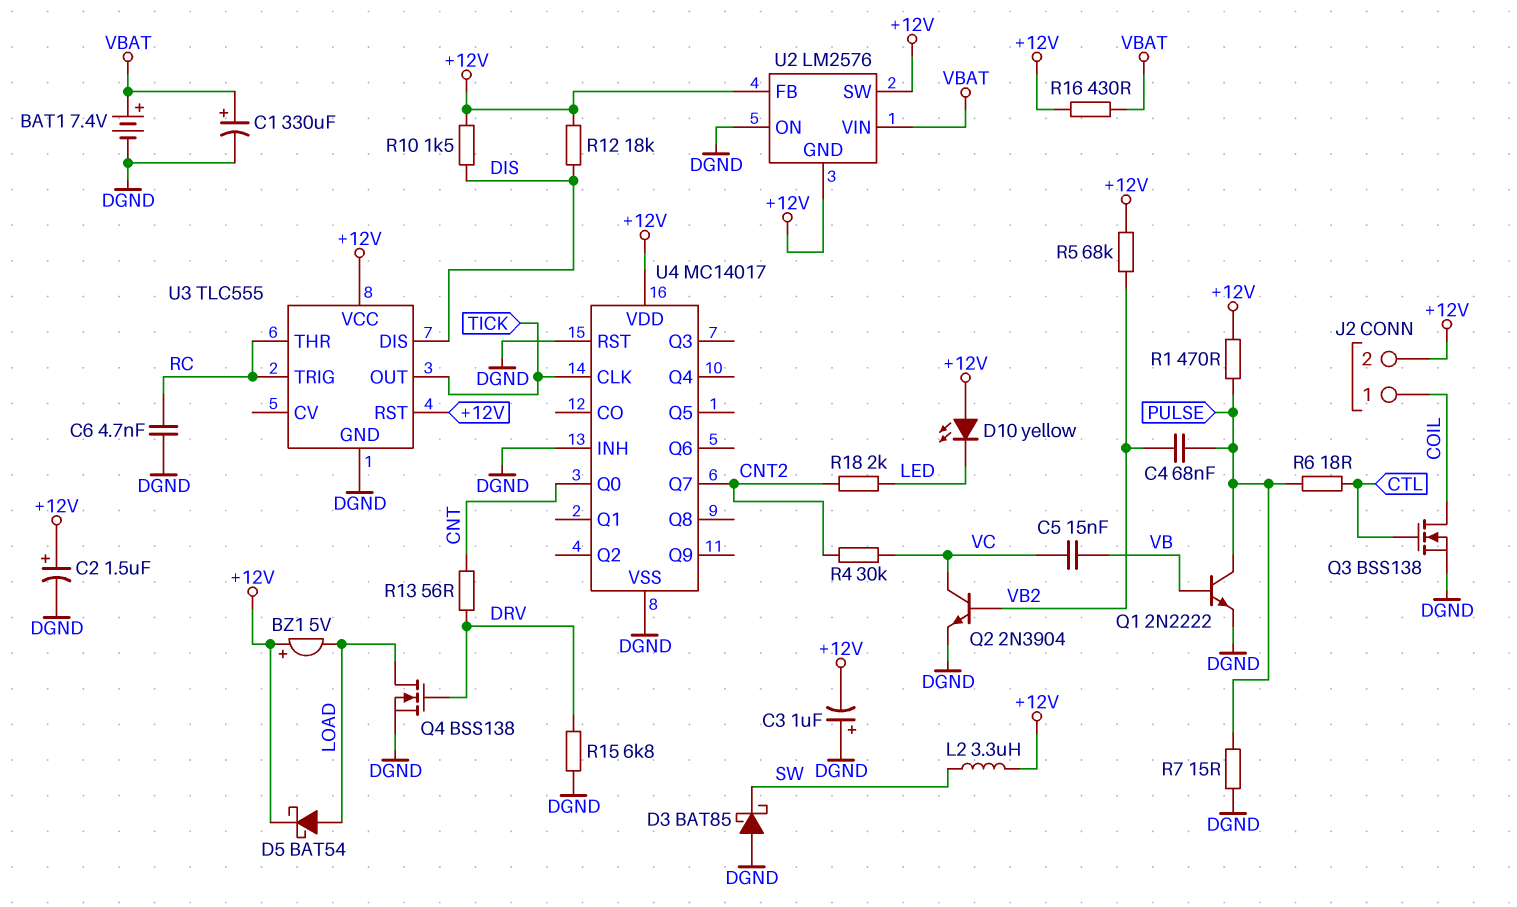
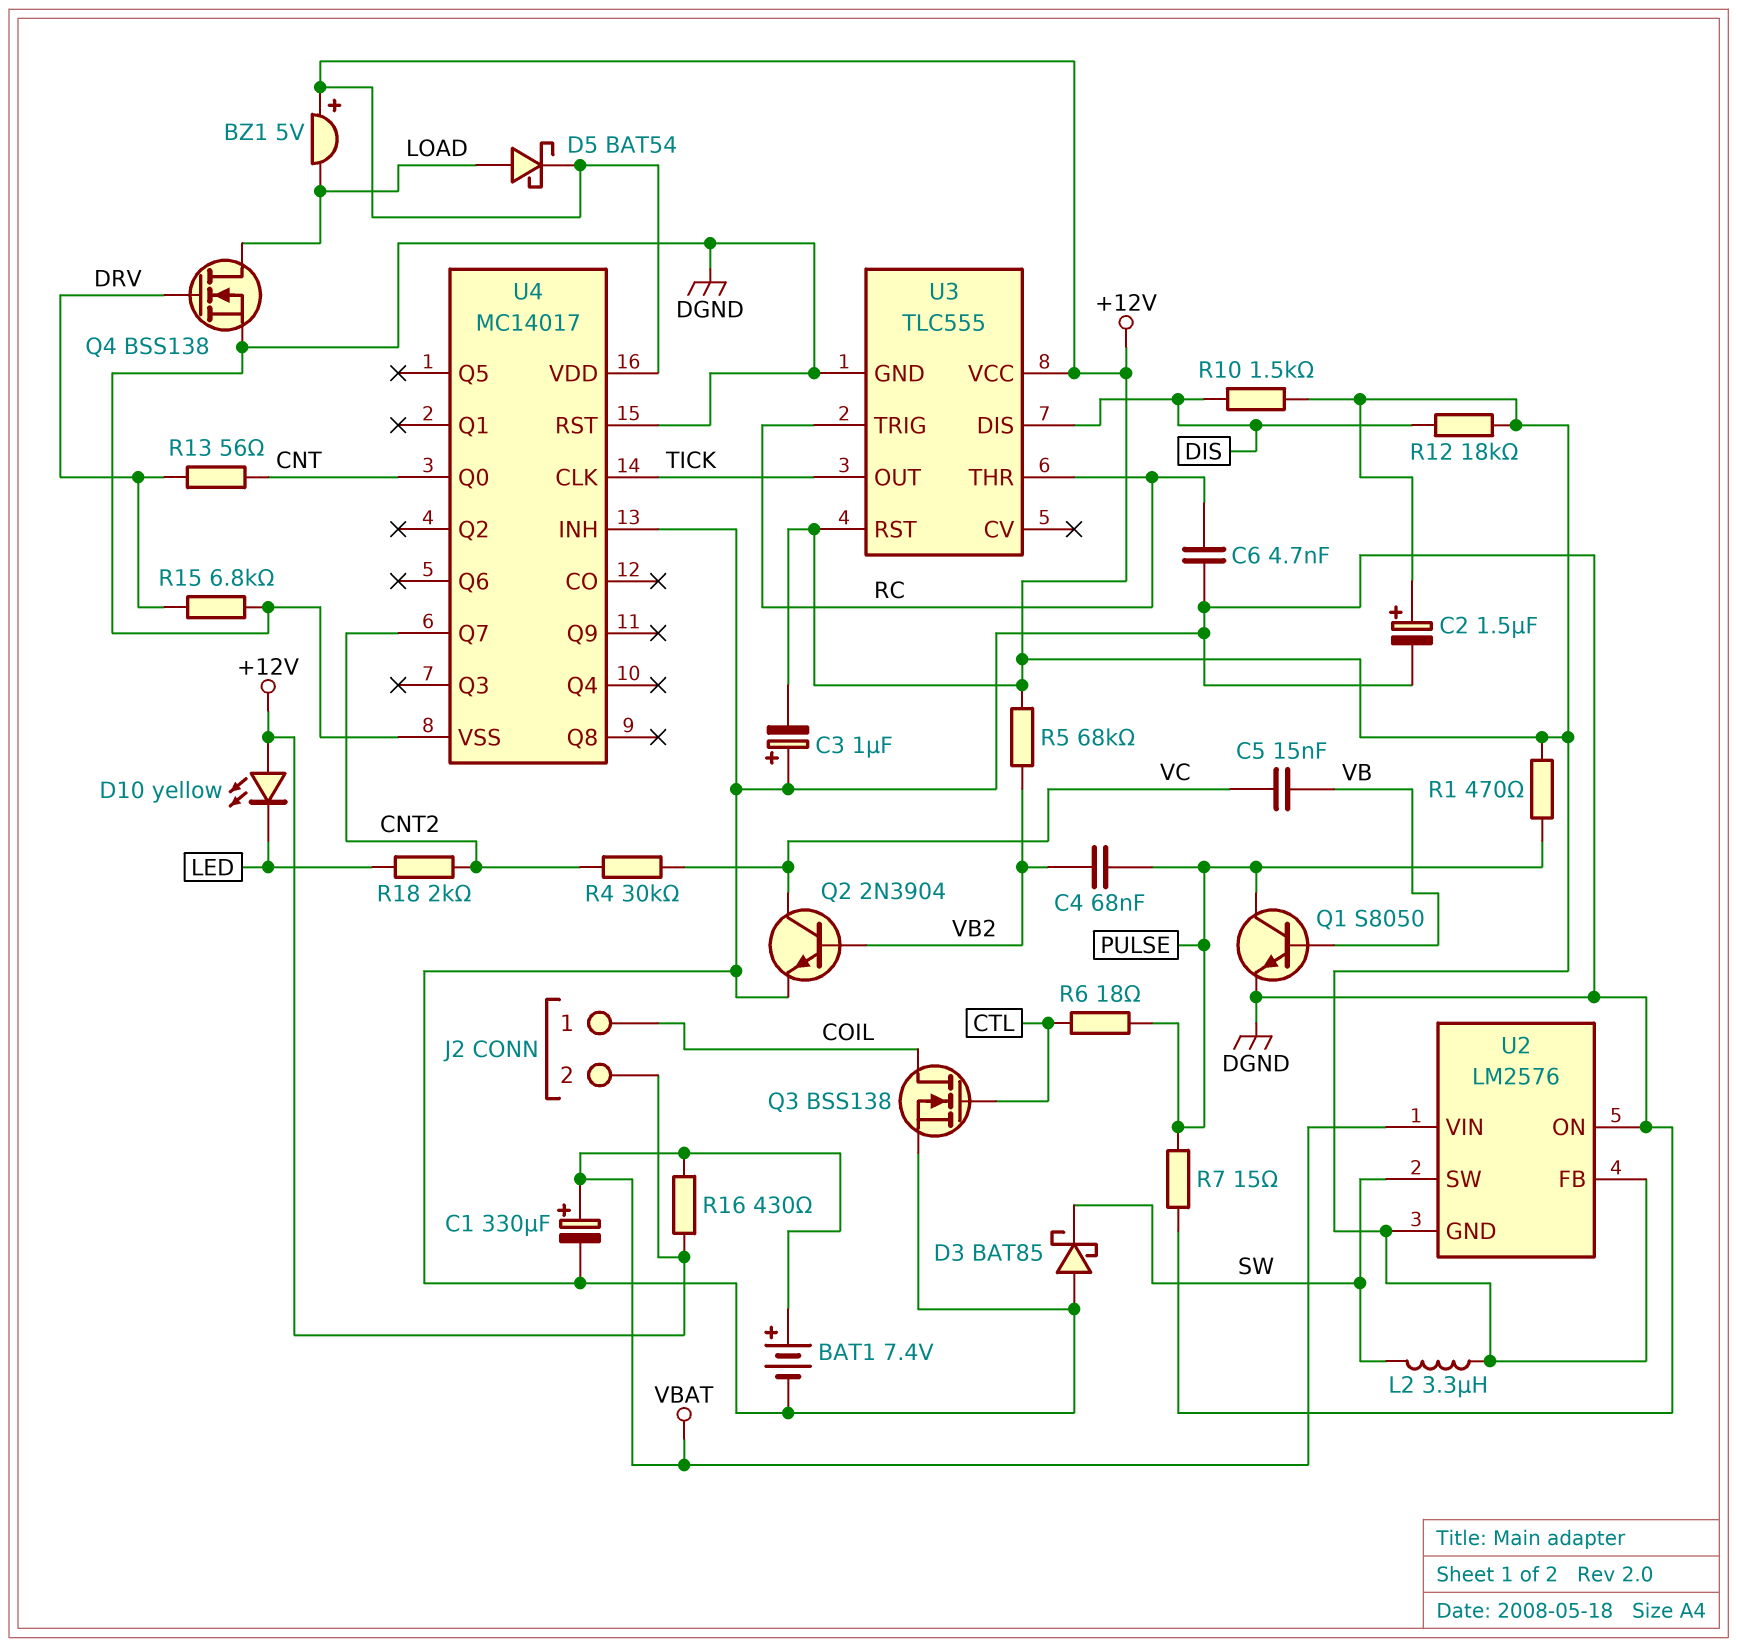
Q1: NPN 2N2222 (B VB, C PULSE, E DGND) -> NPN S8050 (B VB, C PULSE, E DGND)
U2 pin SW: +12V -> SW

